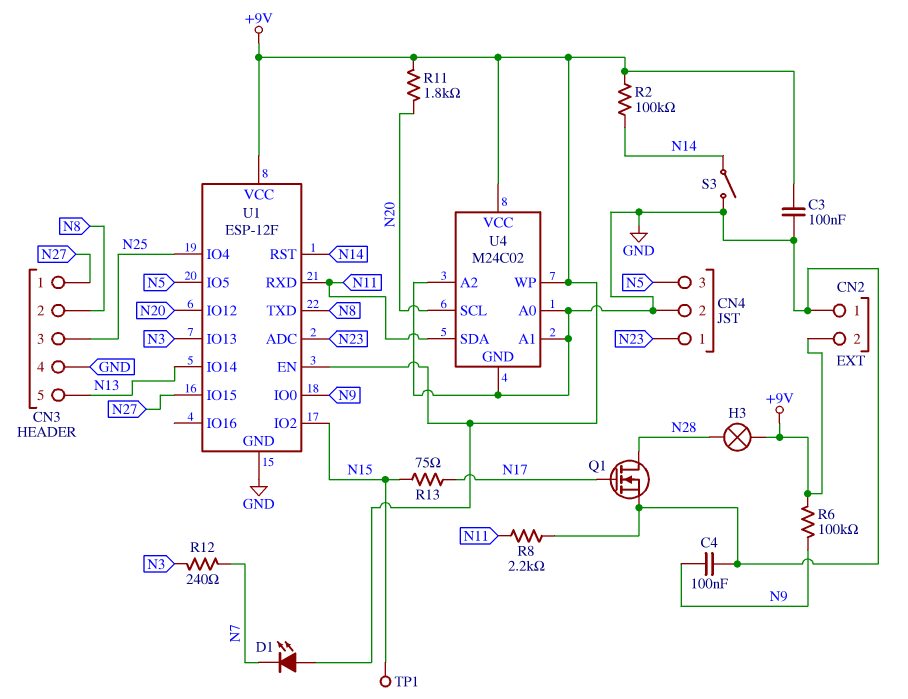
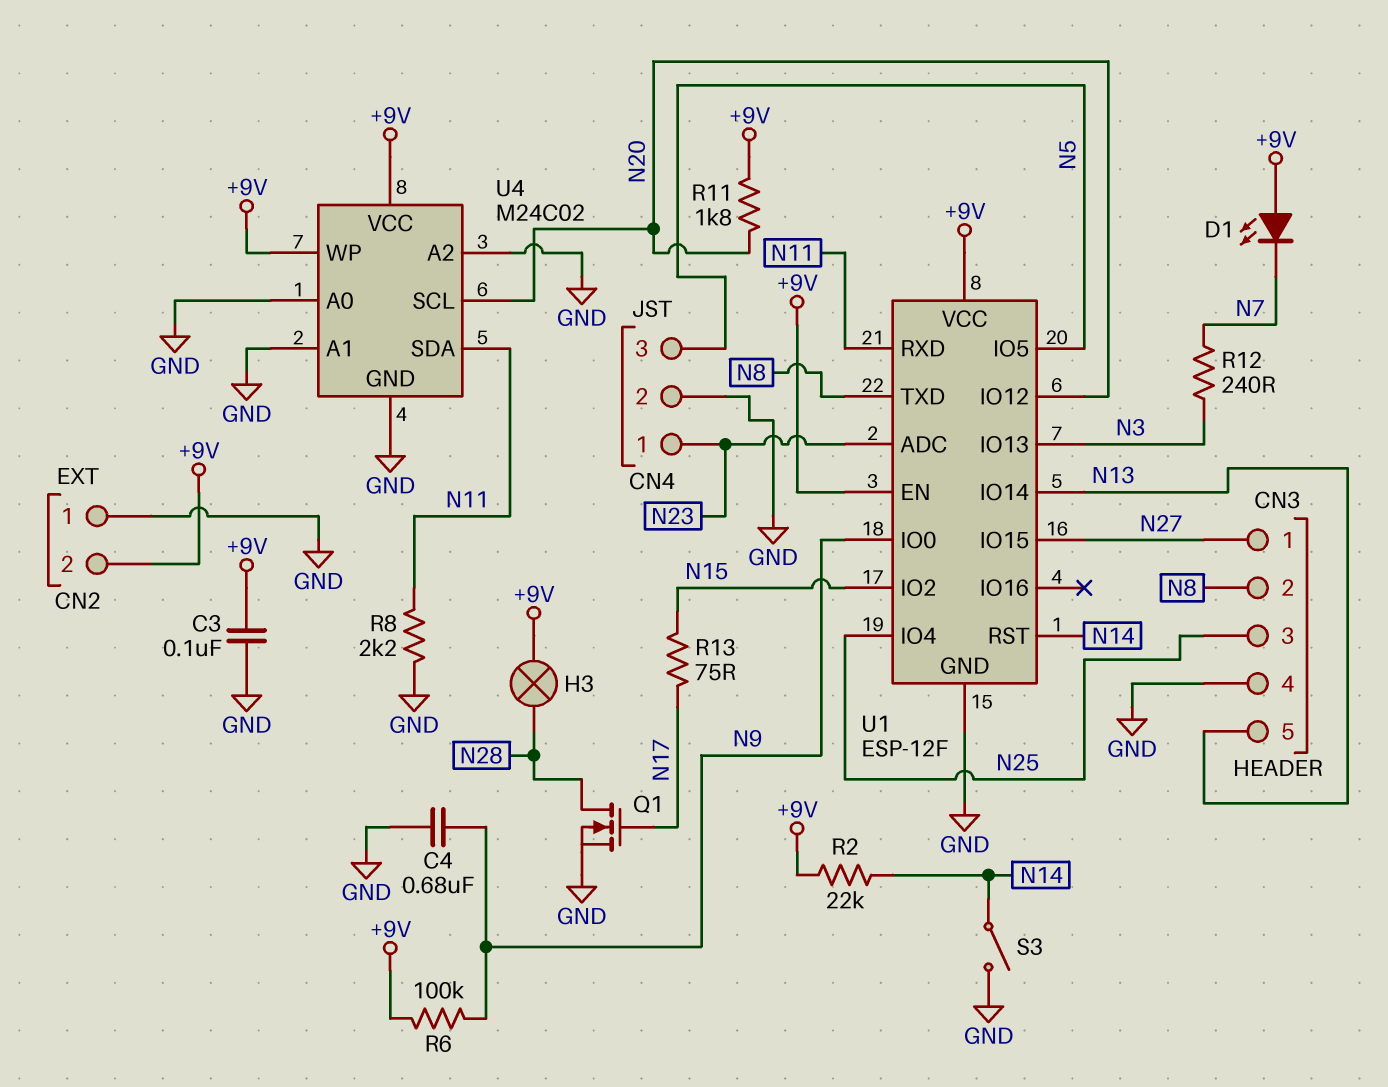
C4: 100nF (GND, N9) -> 680nF (GND, N9)
R2: 100k (+9V, N14) -> 22k (+9V, N14)
TP1: test point (N15) -> none

